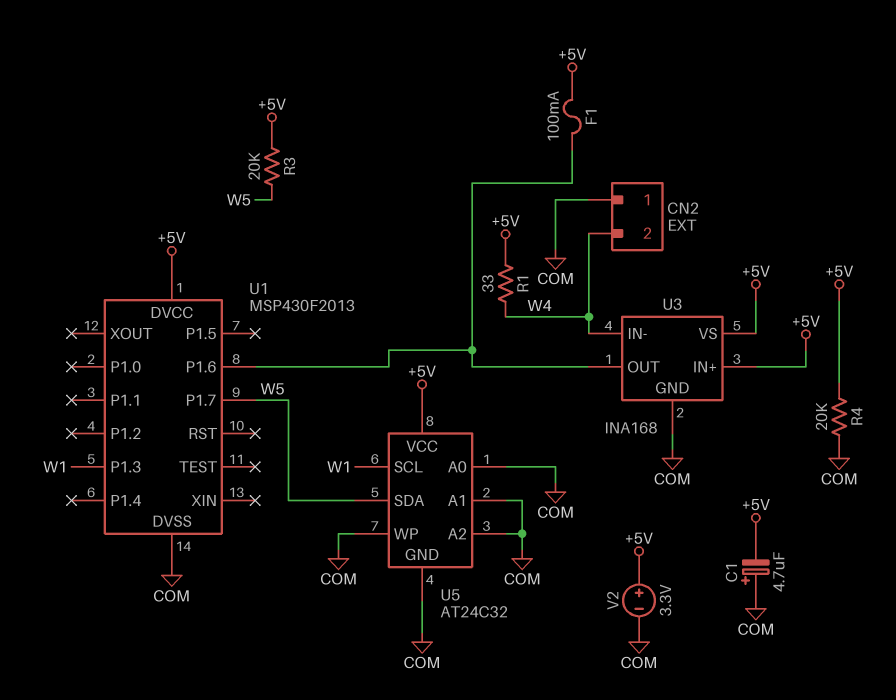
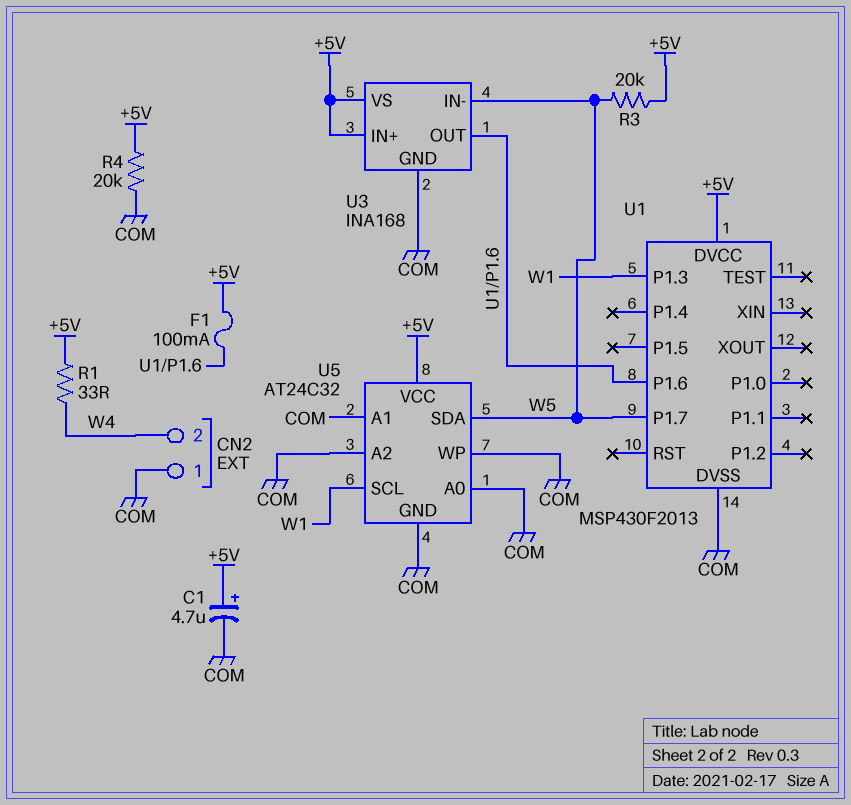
C1: 4.7uF (plus COM, minus +5V) -> 4.7uF (plus +5V, minus COM)
U3 pin IN-: W4 -> W5
V2: 3.3V (plus +5V, minus COM) -> none

